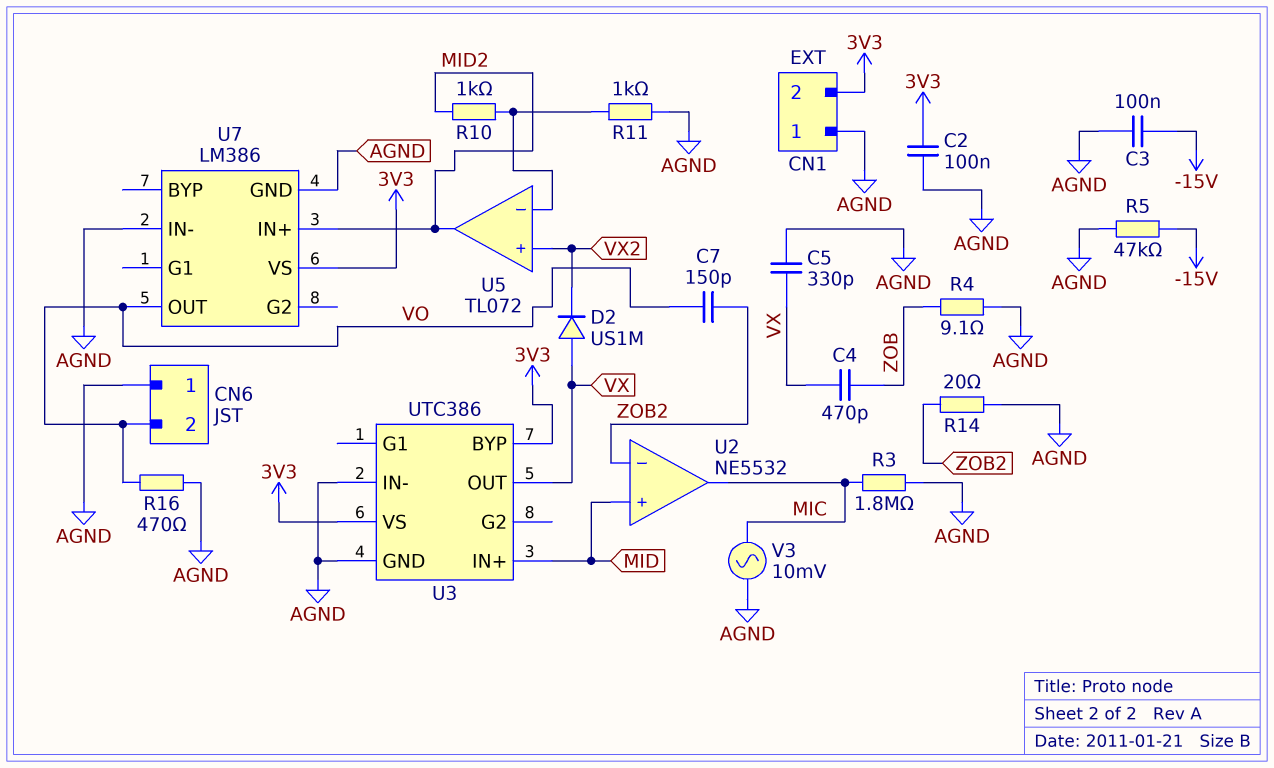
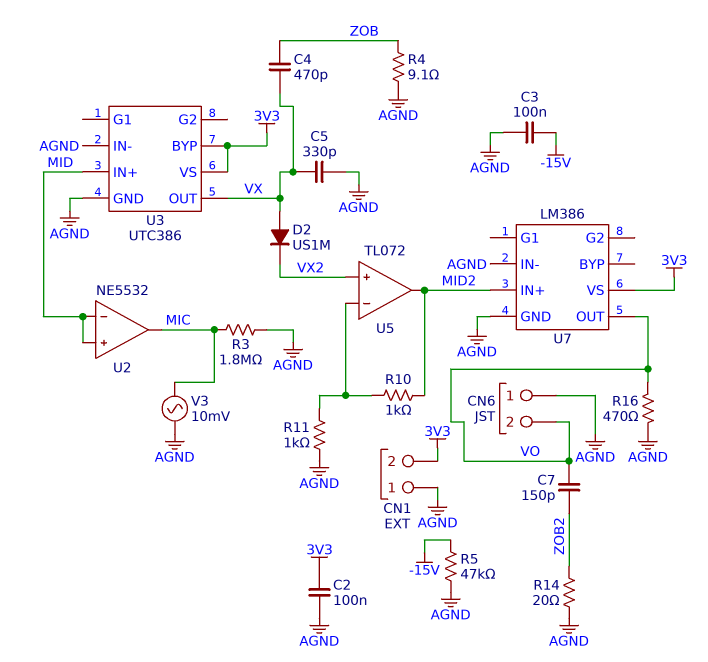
U2 pin in-: ZOB2 -> MID

